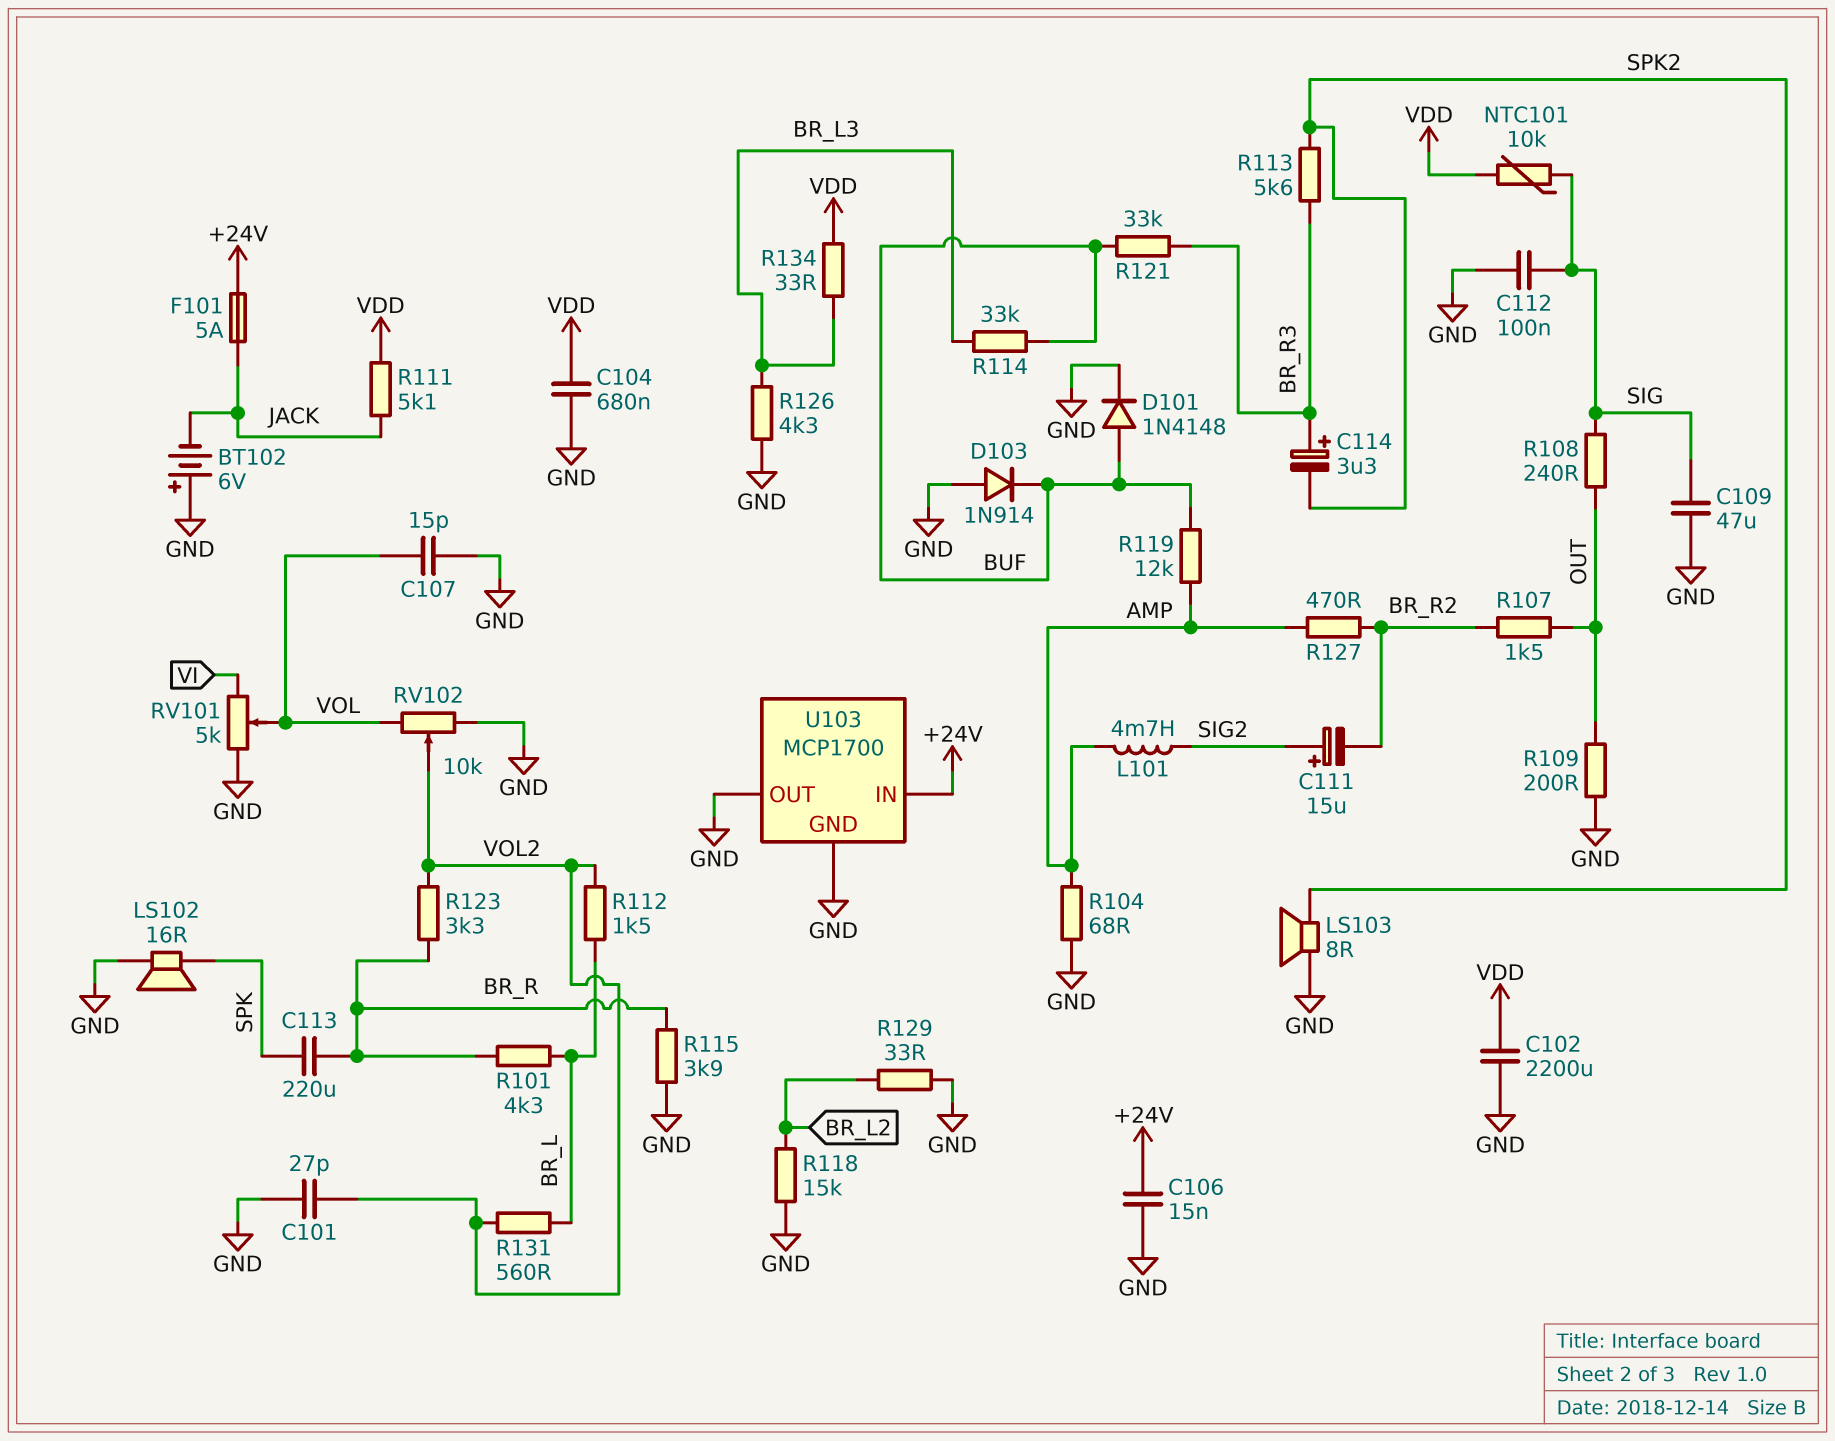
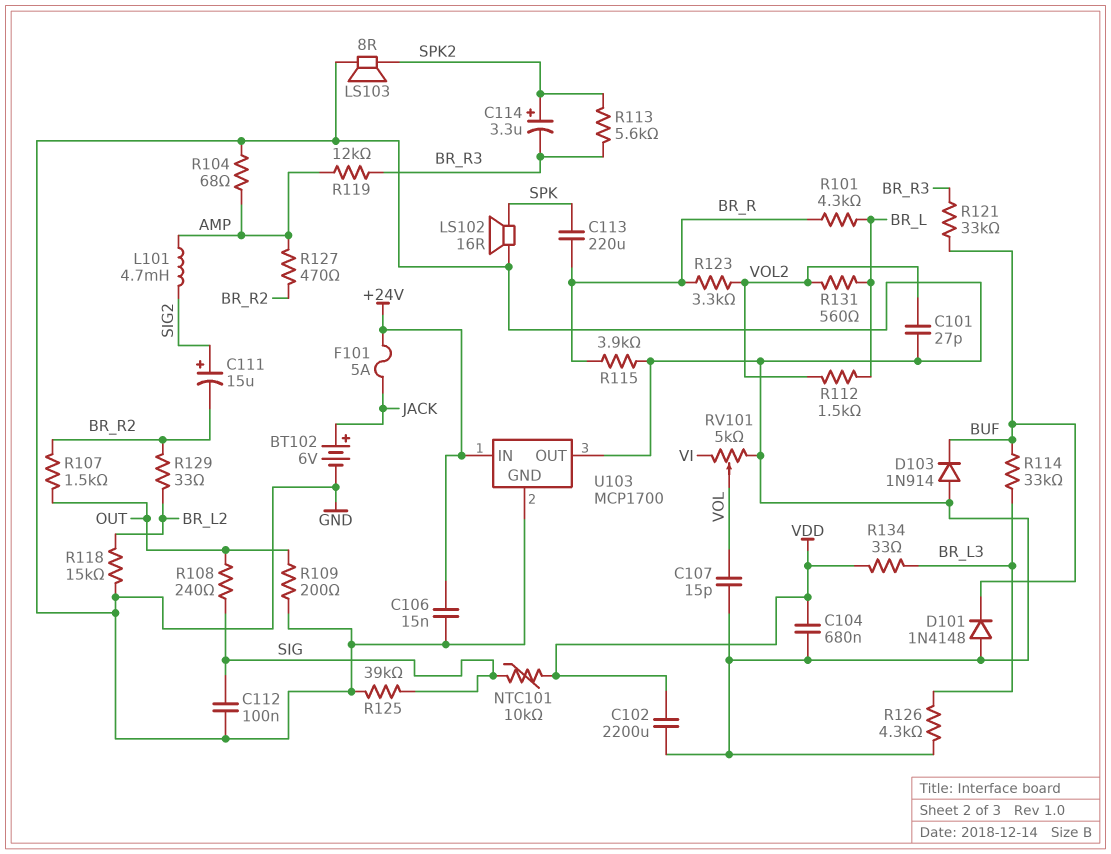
BT102: 6V (plus GND, minus JACK) -> 6V (plus JACK, minus GND)
C109: 47uF (GND, SIG) -> none
C114: 3.3uF (plus BR_R3, minus SPK2) -> 3.3uF (plus SPK2, minus BR_R3)
D101: diode 1N4148 (A BUF, K GND) -> diode 1N4148 (A GND, K BUF)
R111: 5.1k (JACK, VDD) -> none
R119: 12k (AMP, BUF) -> 12k (AMP, BR_R3)
R125: none -> 39k (GND, SIG)
R129: 33 (BR_L2, GND) -> 33 (BR_L2, BR_R2)
RV102: 10k (GND, VOL, wiper VOL2) -> none

